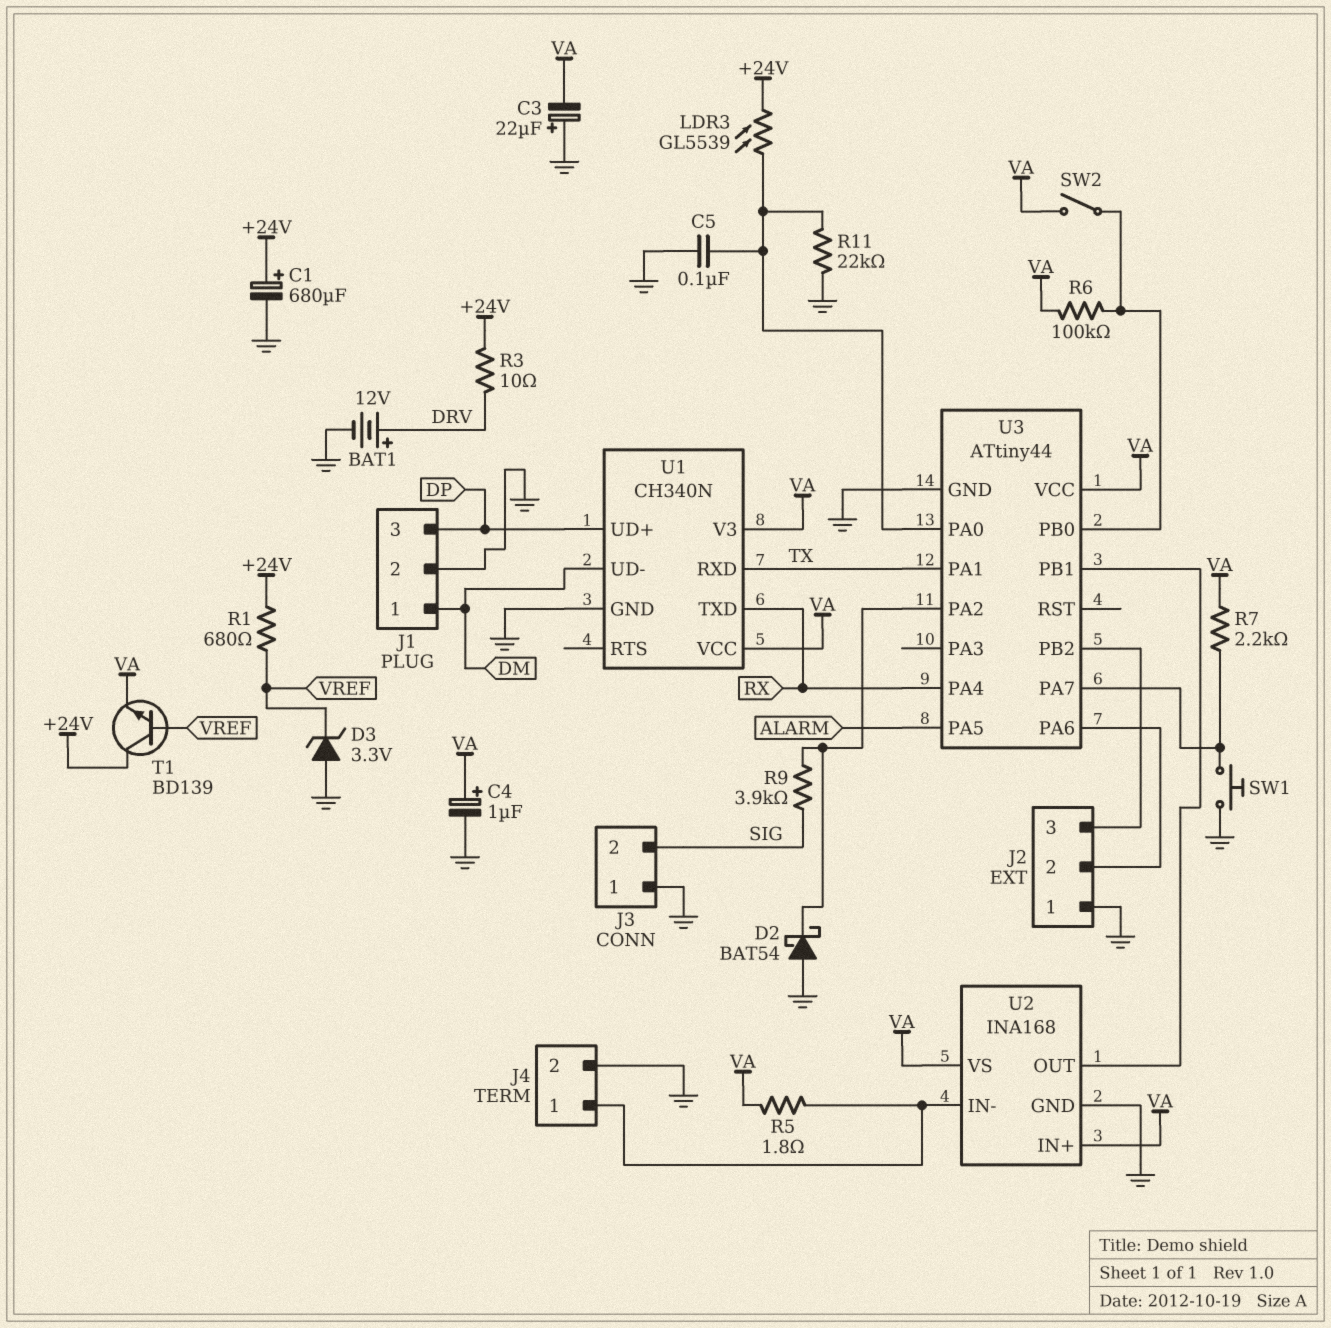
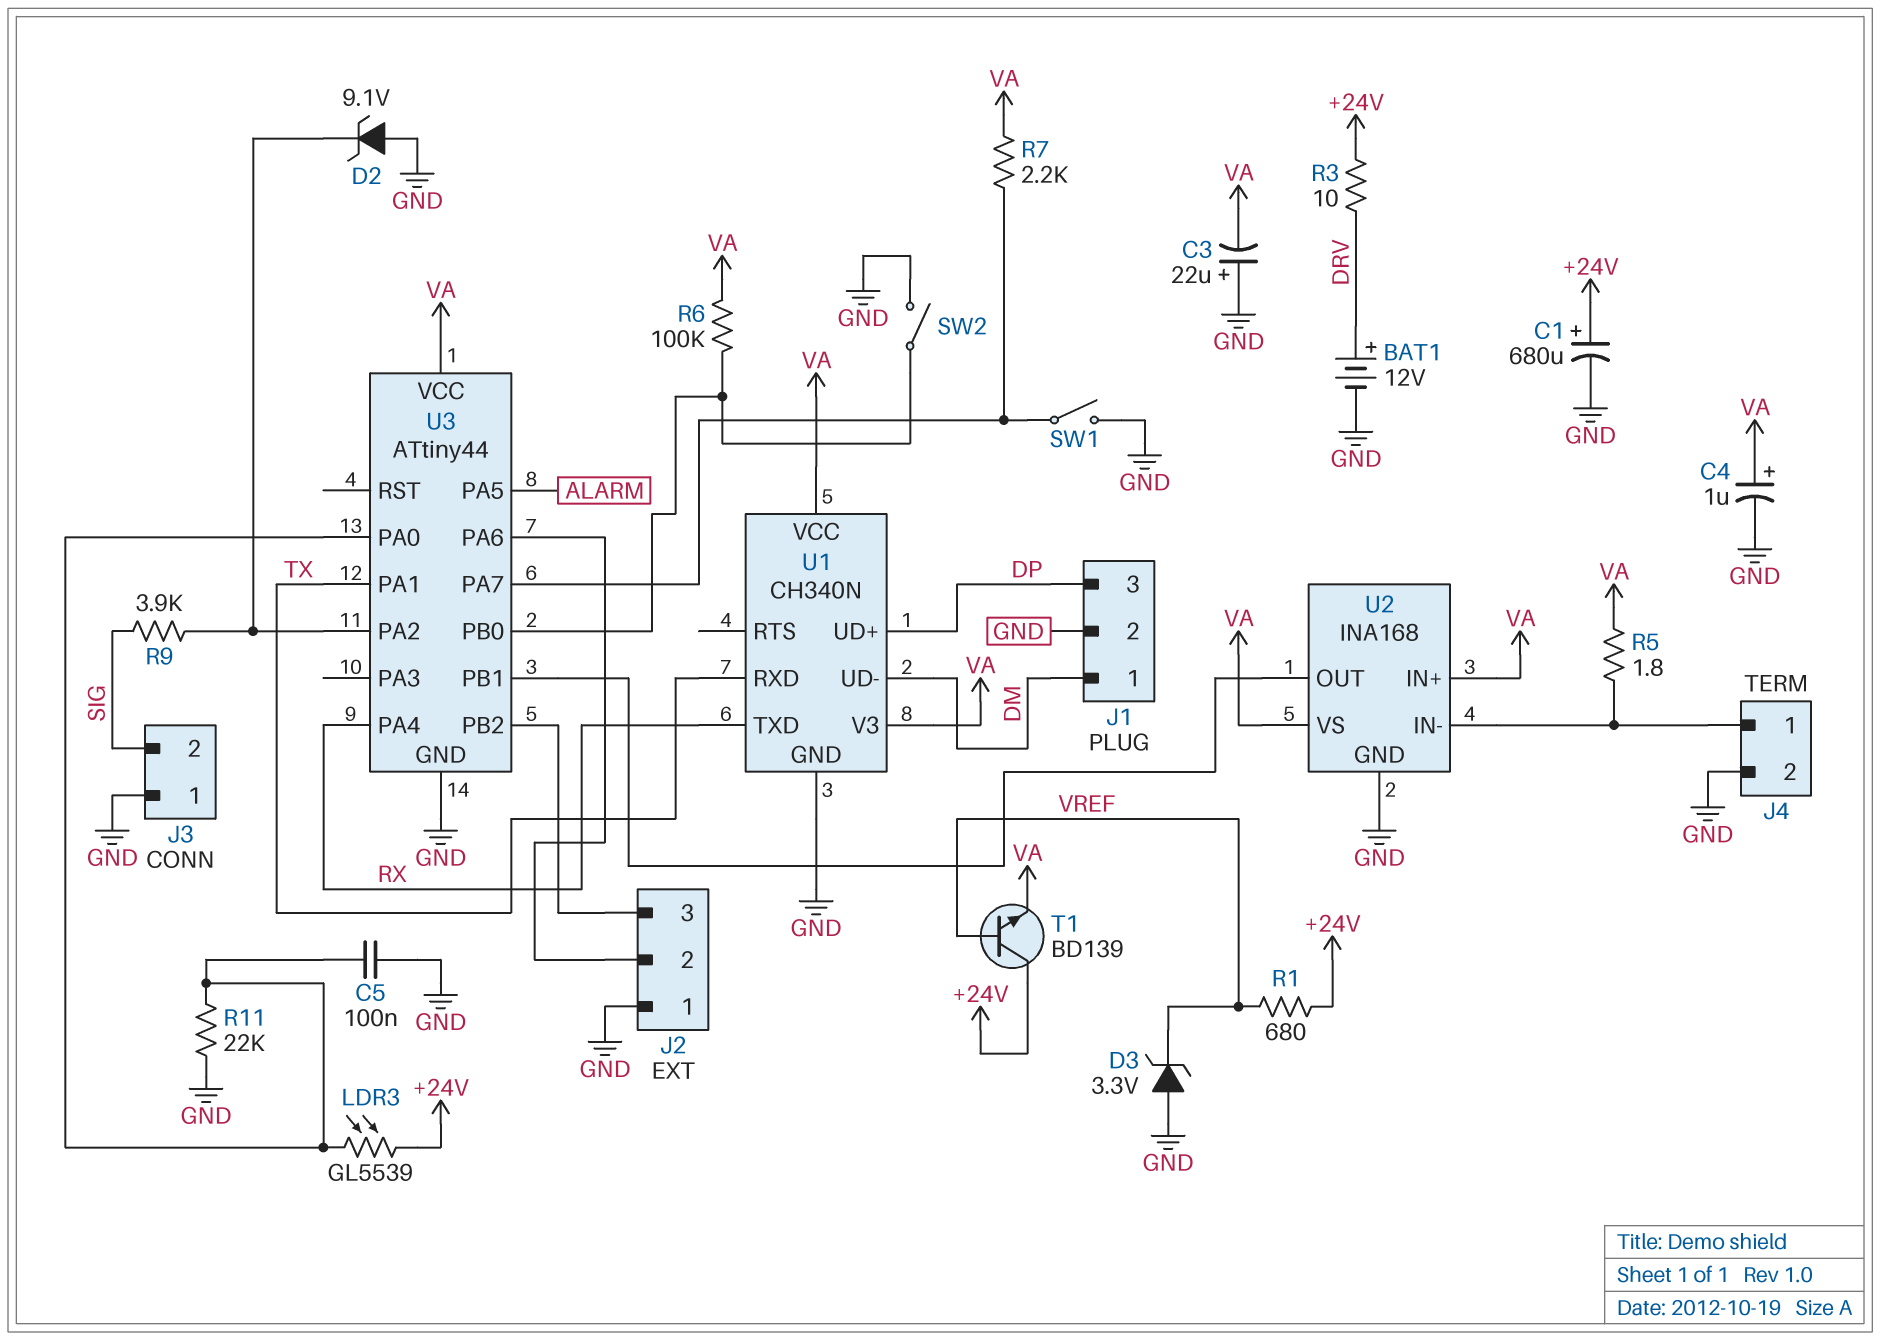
D2: schottky BAT54 (A GND, K U3/PA2) -> zener 9.1V (A GND, K U3/PA2)
SW1: button (GND, U3/PA7) -> switch (GND, U3/PA7)
SW2: switch (U3/PB0, VA) -> switch (GND, U3/PB0)

